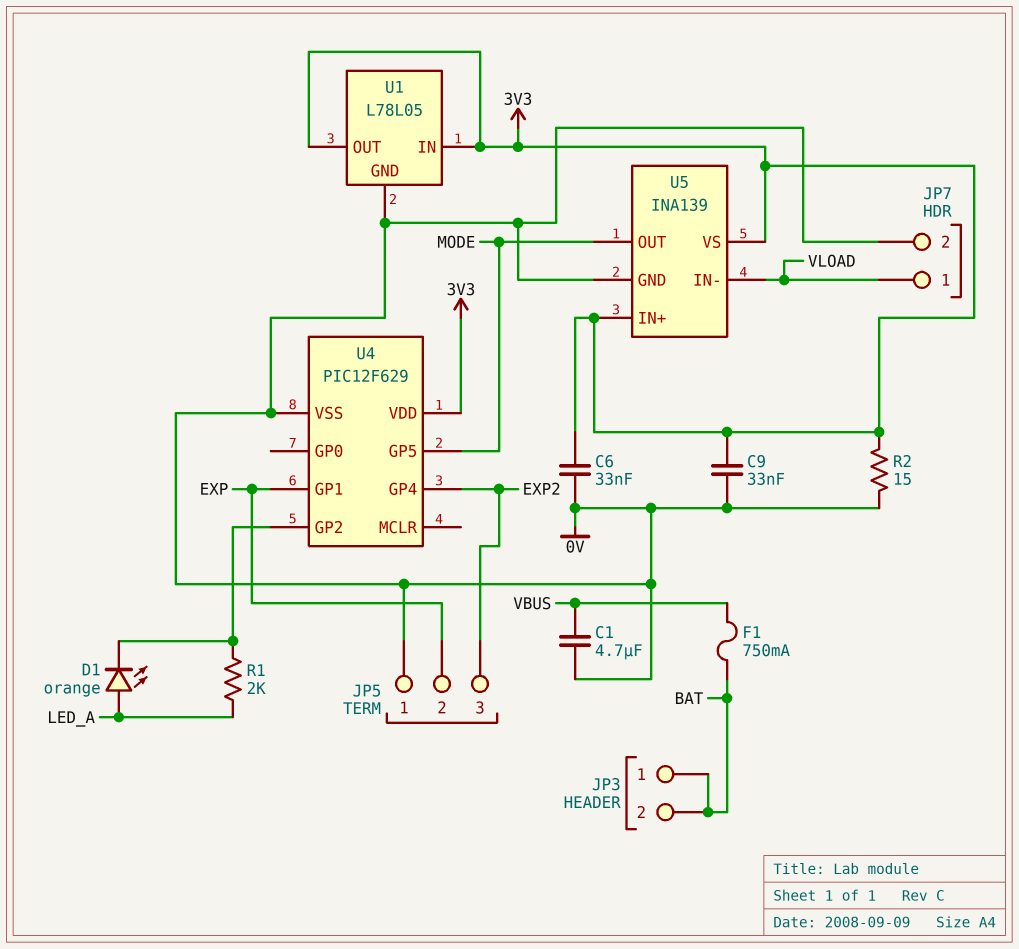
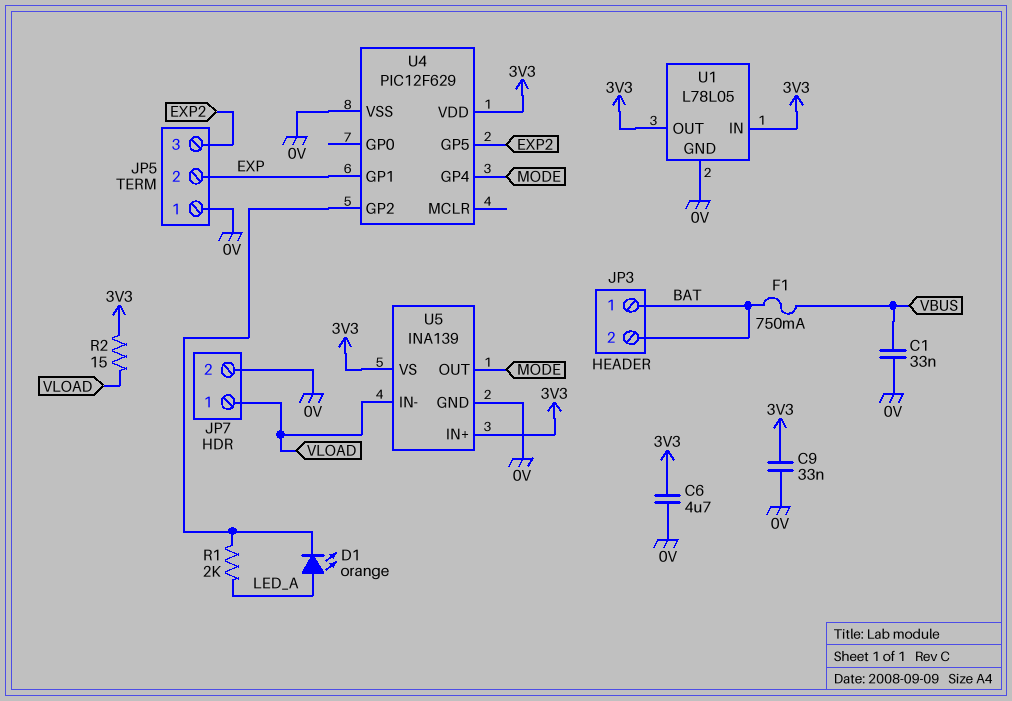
C1: 4.7uF (0V, VBUS) -> 33nF (0V, VBUS)
C6: 33nF (0V, 3V3) -> 4.7uF (0V, 3V3)
R2: 15 (0V, 3V3) -> 15 (3V3, VLOAD)
U4 pin GP4: EXP2 -> MODE
U4 pin GP5: MODE -> EXP2

